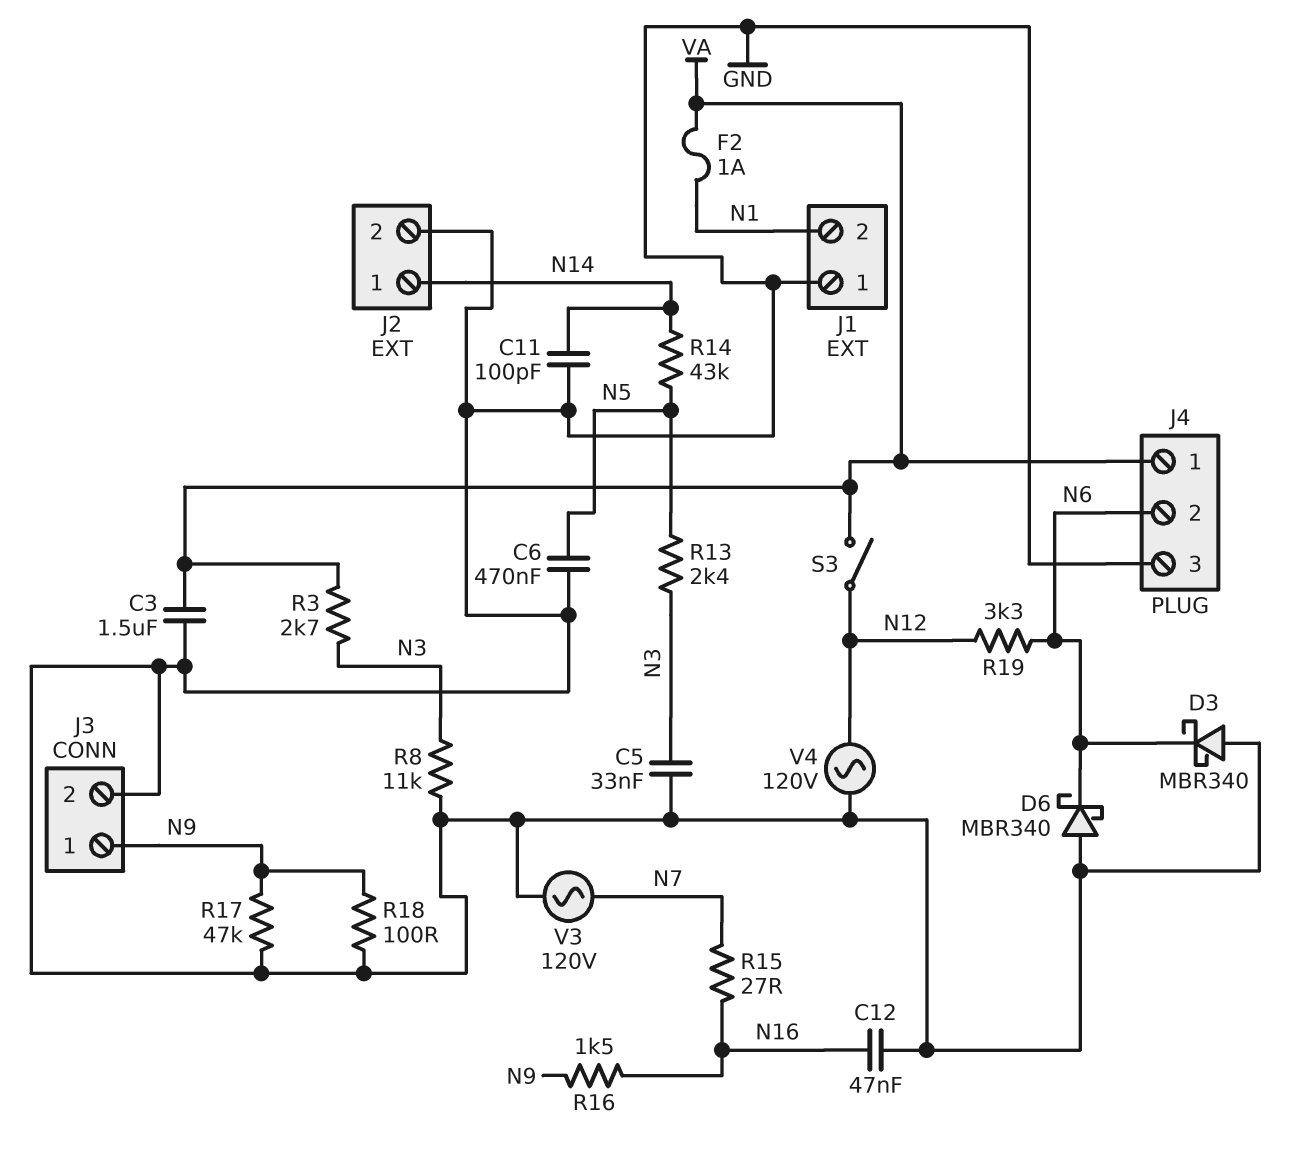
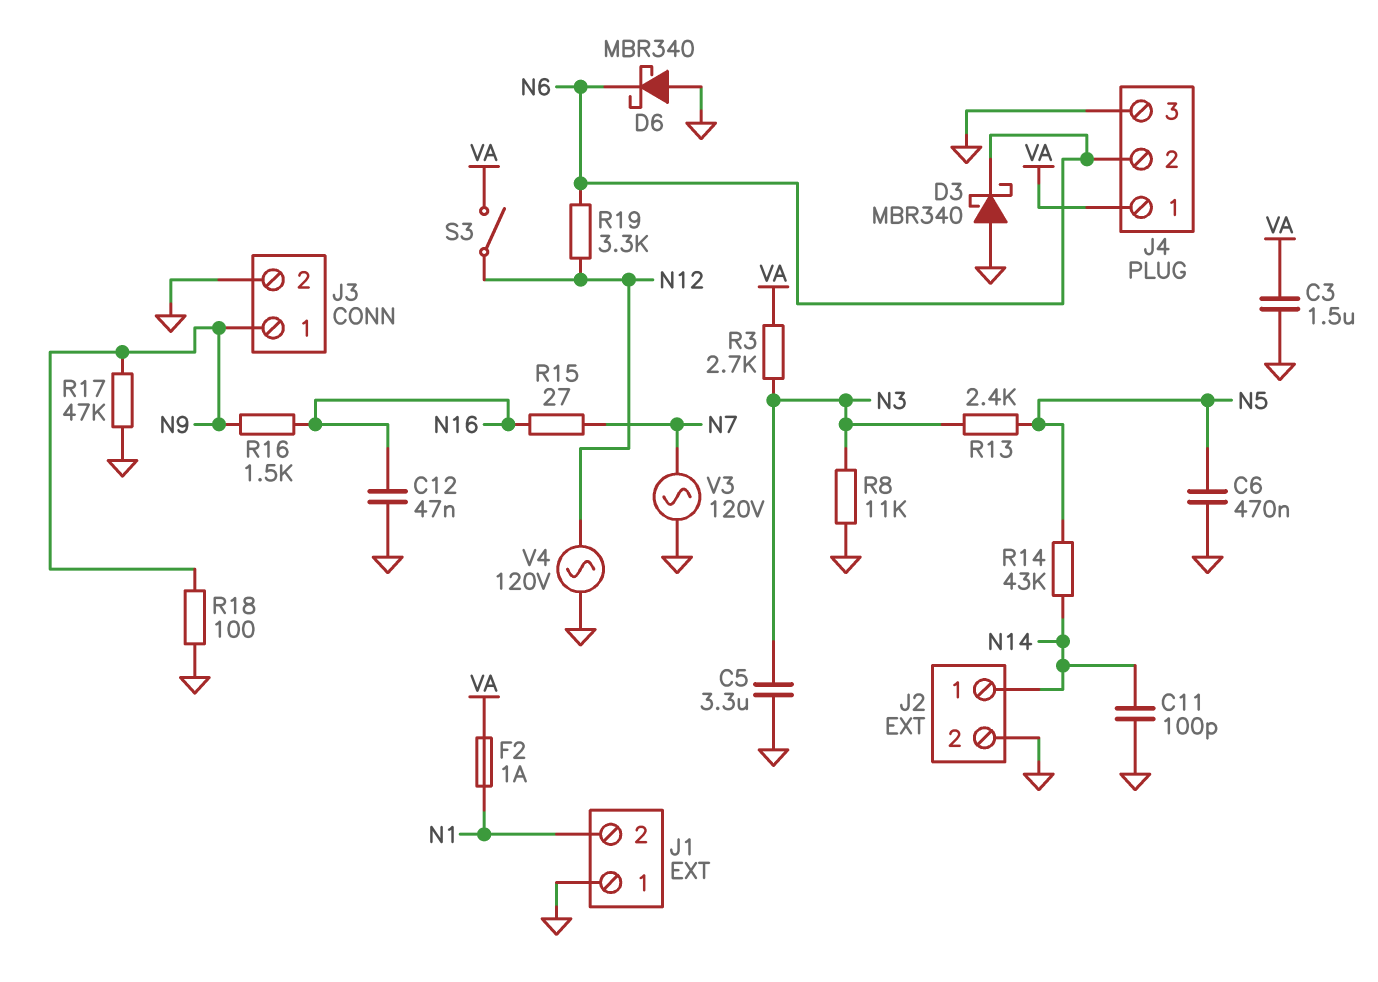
C5: 33nF (GND, N3) -> 3.3uF (GND, N3)

